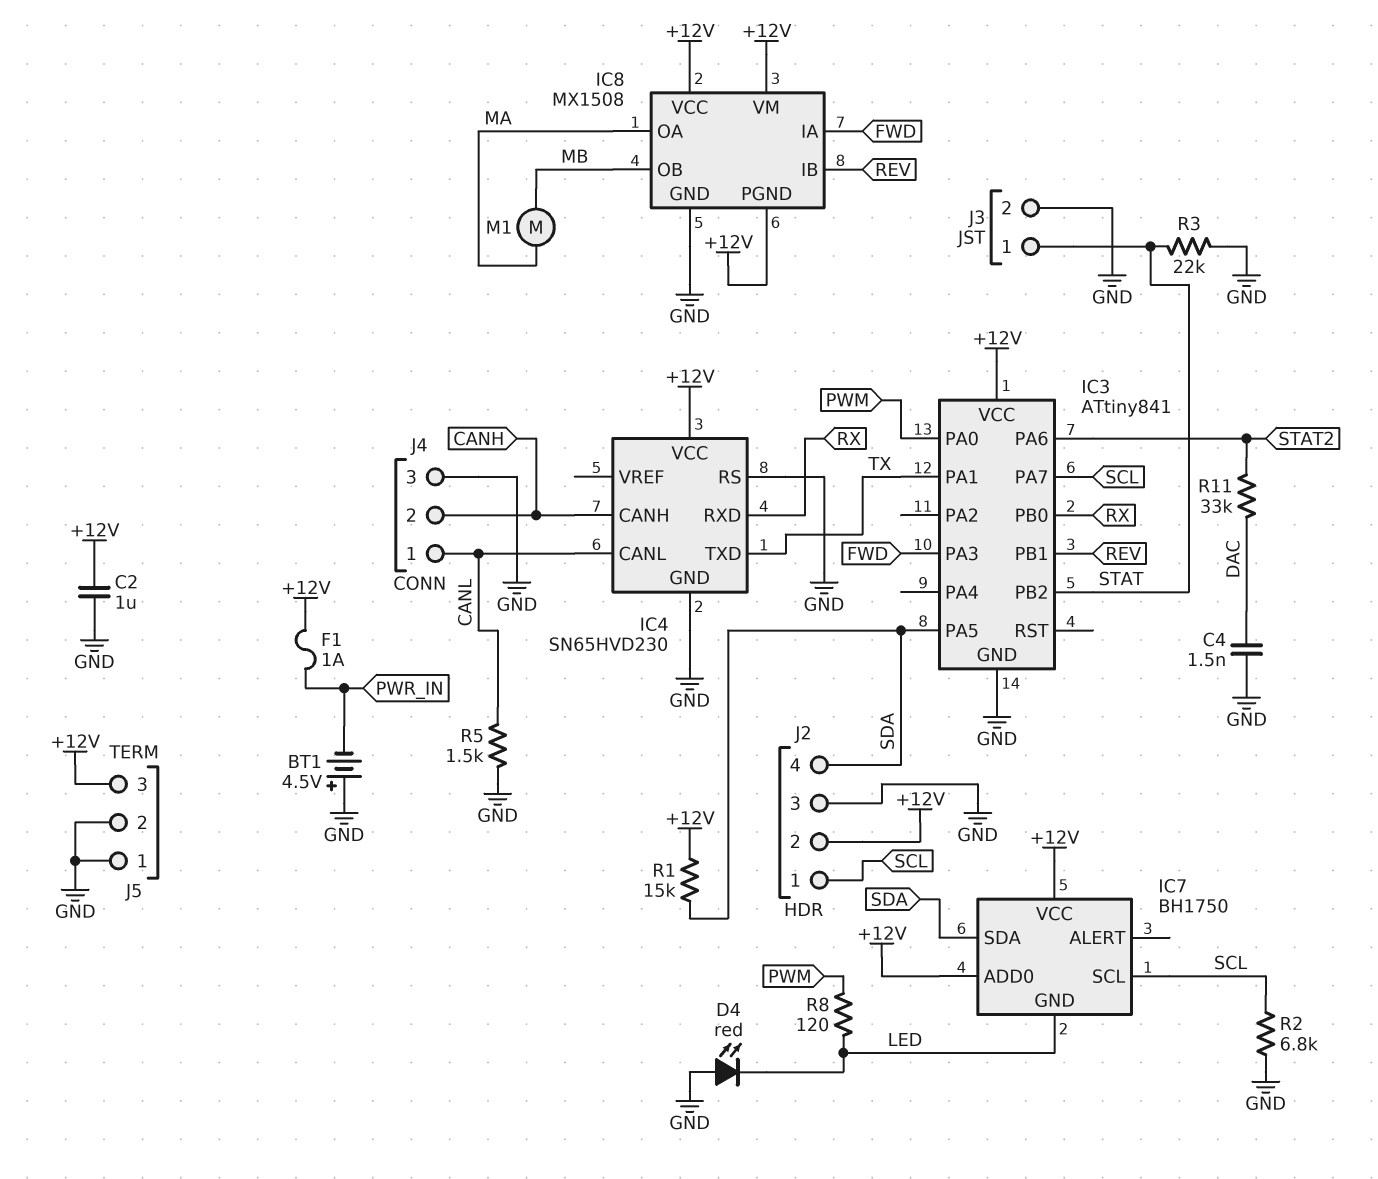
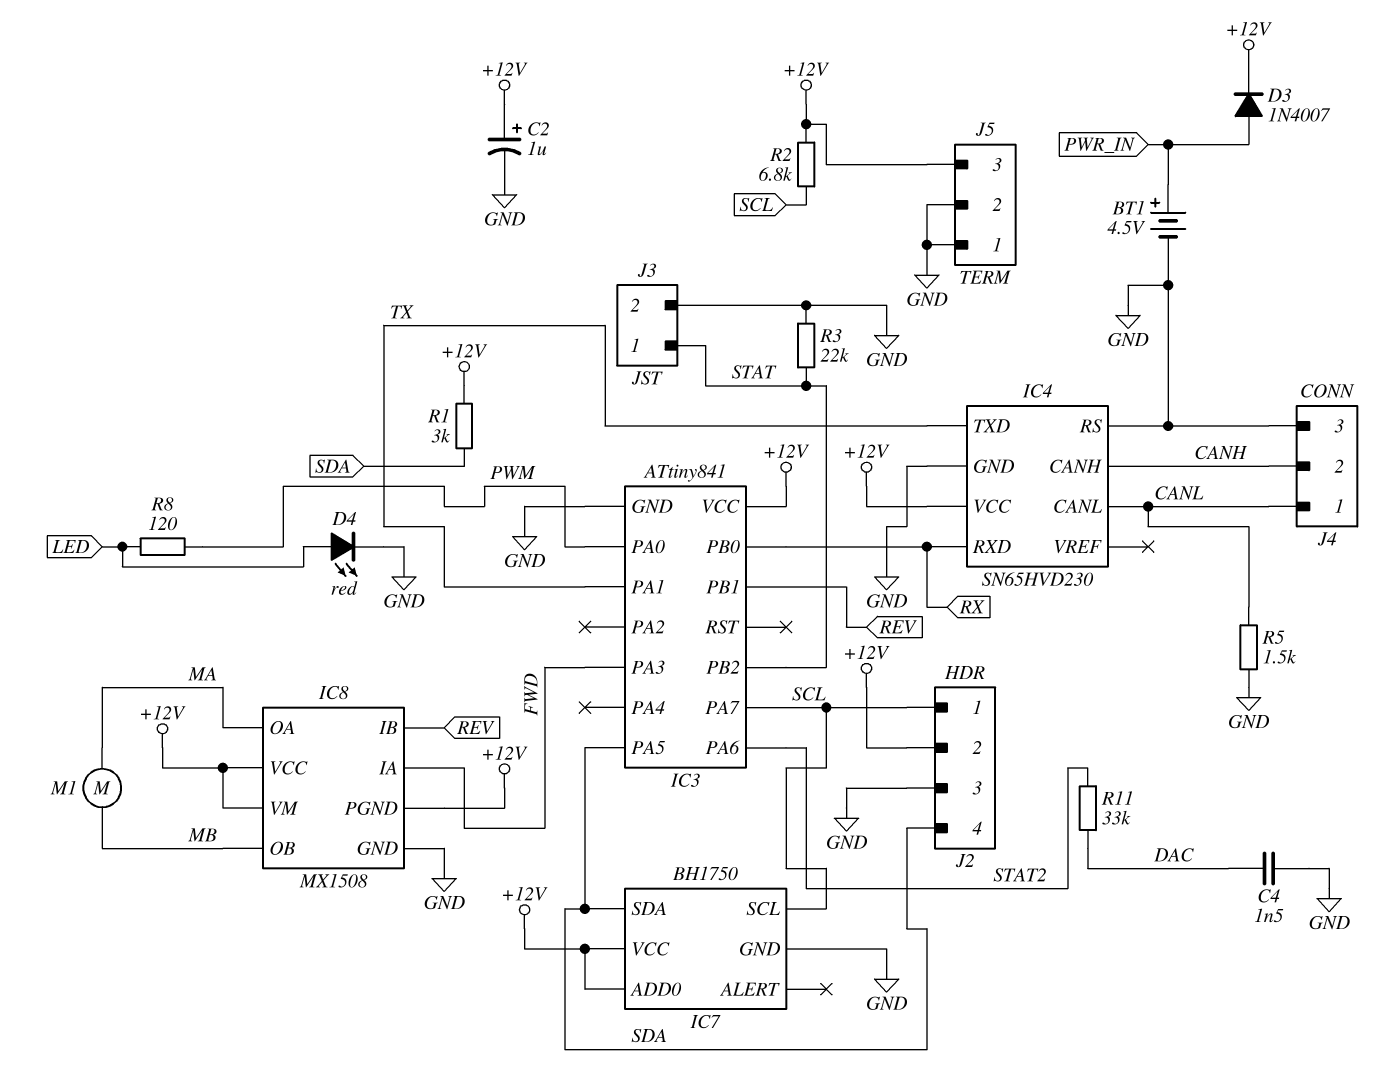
BT1: 4.5V (plus GND, minus PWR_IN) -> 4.5V (plus PWR_IN, minus GND)
C2: 1uF (+12V, GND) -> 1uF (plus +12V, minus GND)
D3: none -> diode 1N4007 (A PWR_IN, K +12V)
D4: LED red (A GND, K LED) -> LED red (A LED, K GND)
F1: 1A (+12V, PWR_IN) -> none
IC7 pin GND: LED -> GND
R1: 15k (+12V, SDA) -> 3k (+12V, SDA)
R2: 6.8k (GND, SCL) -> 6.8k (+12V, SCL)

